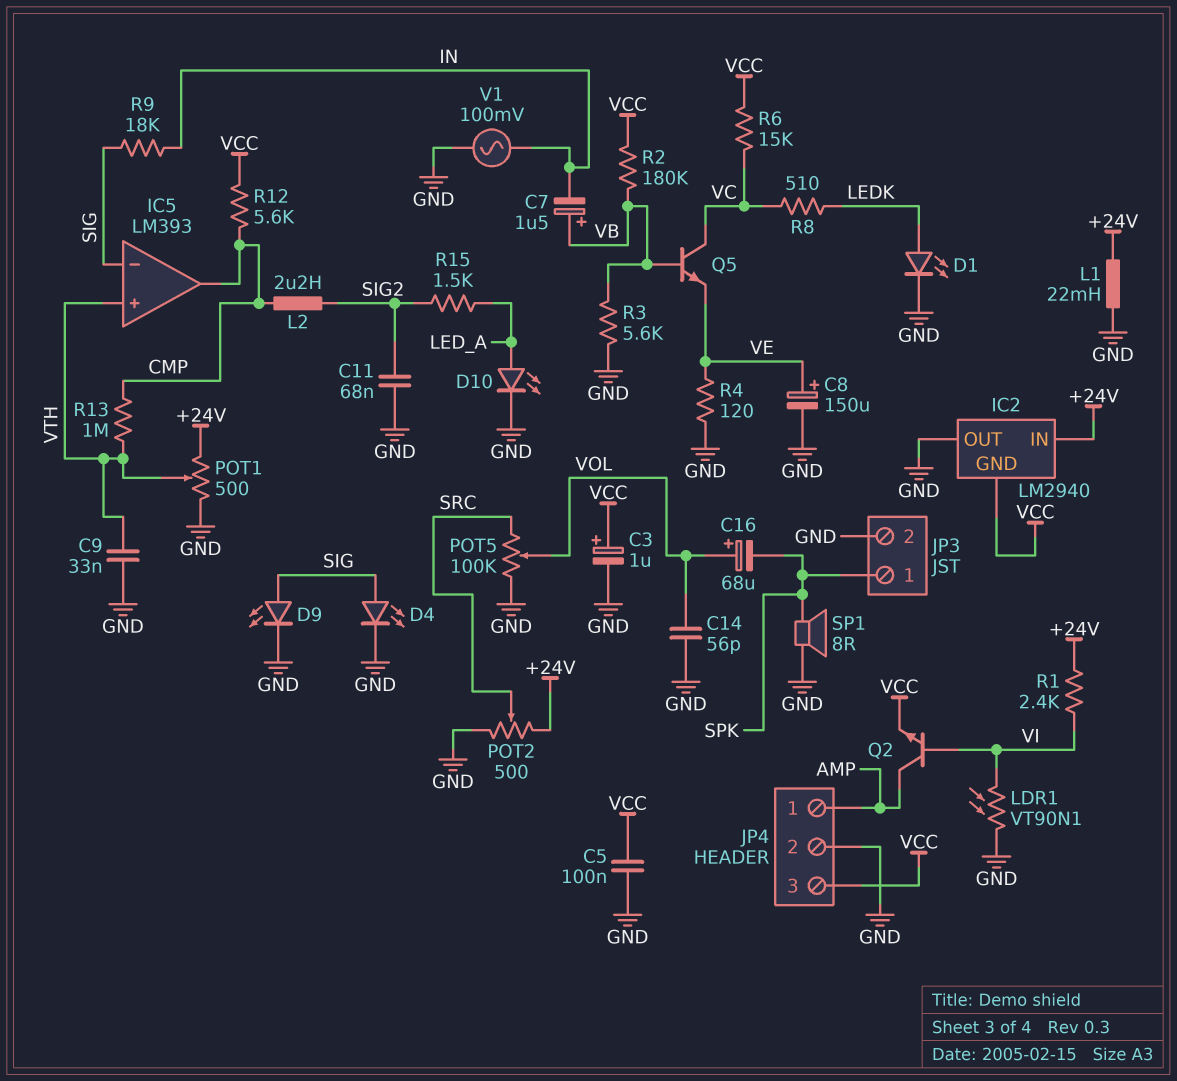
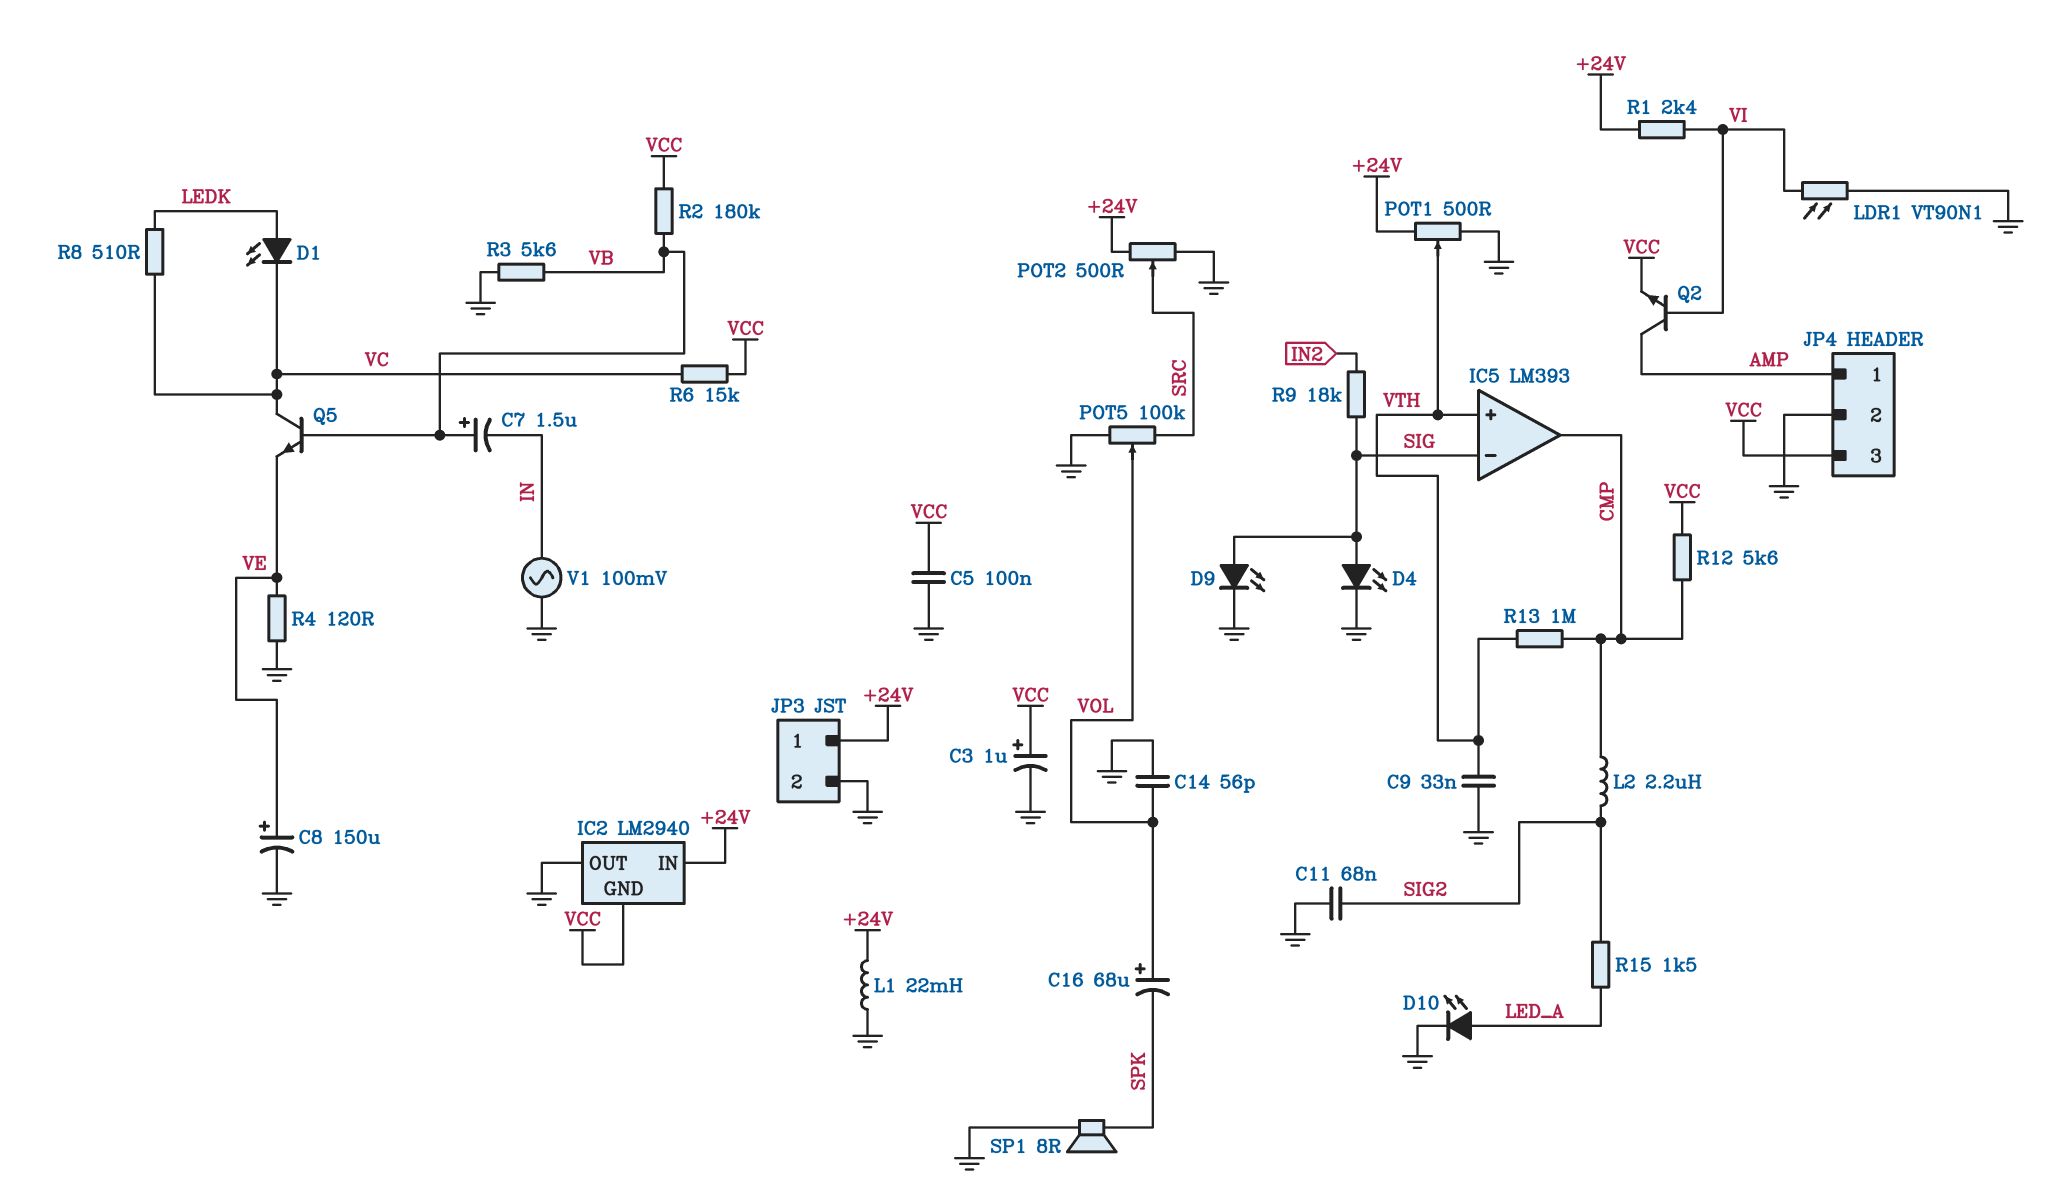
D1: LED (A LEDK, K GND) -> LED (A LEDK, K VC)
JP3 pin 1: SPK -> +24V
R9: 18k (IN, SIG) -> 18k (IN2, SIG)

